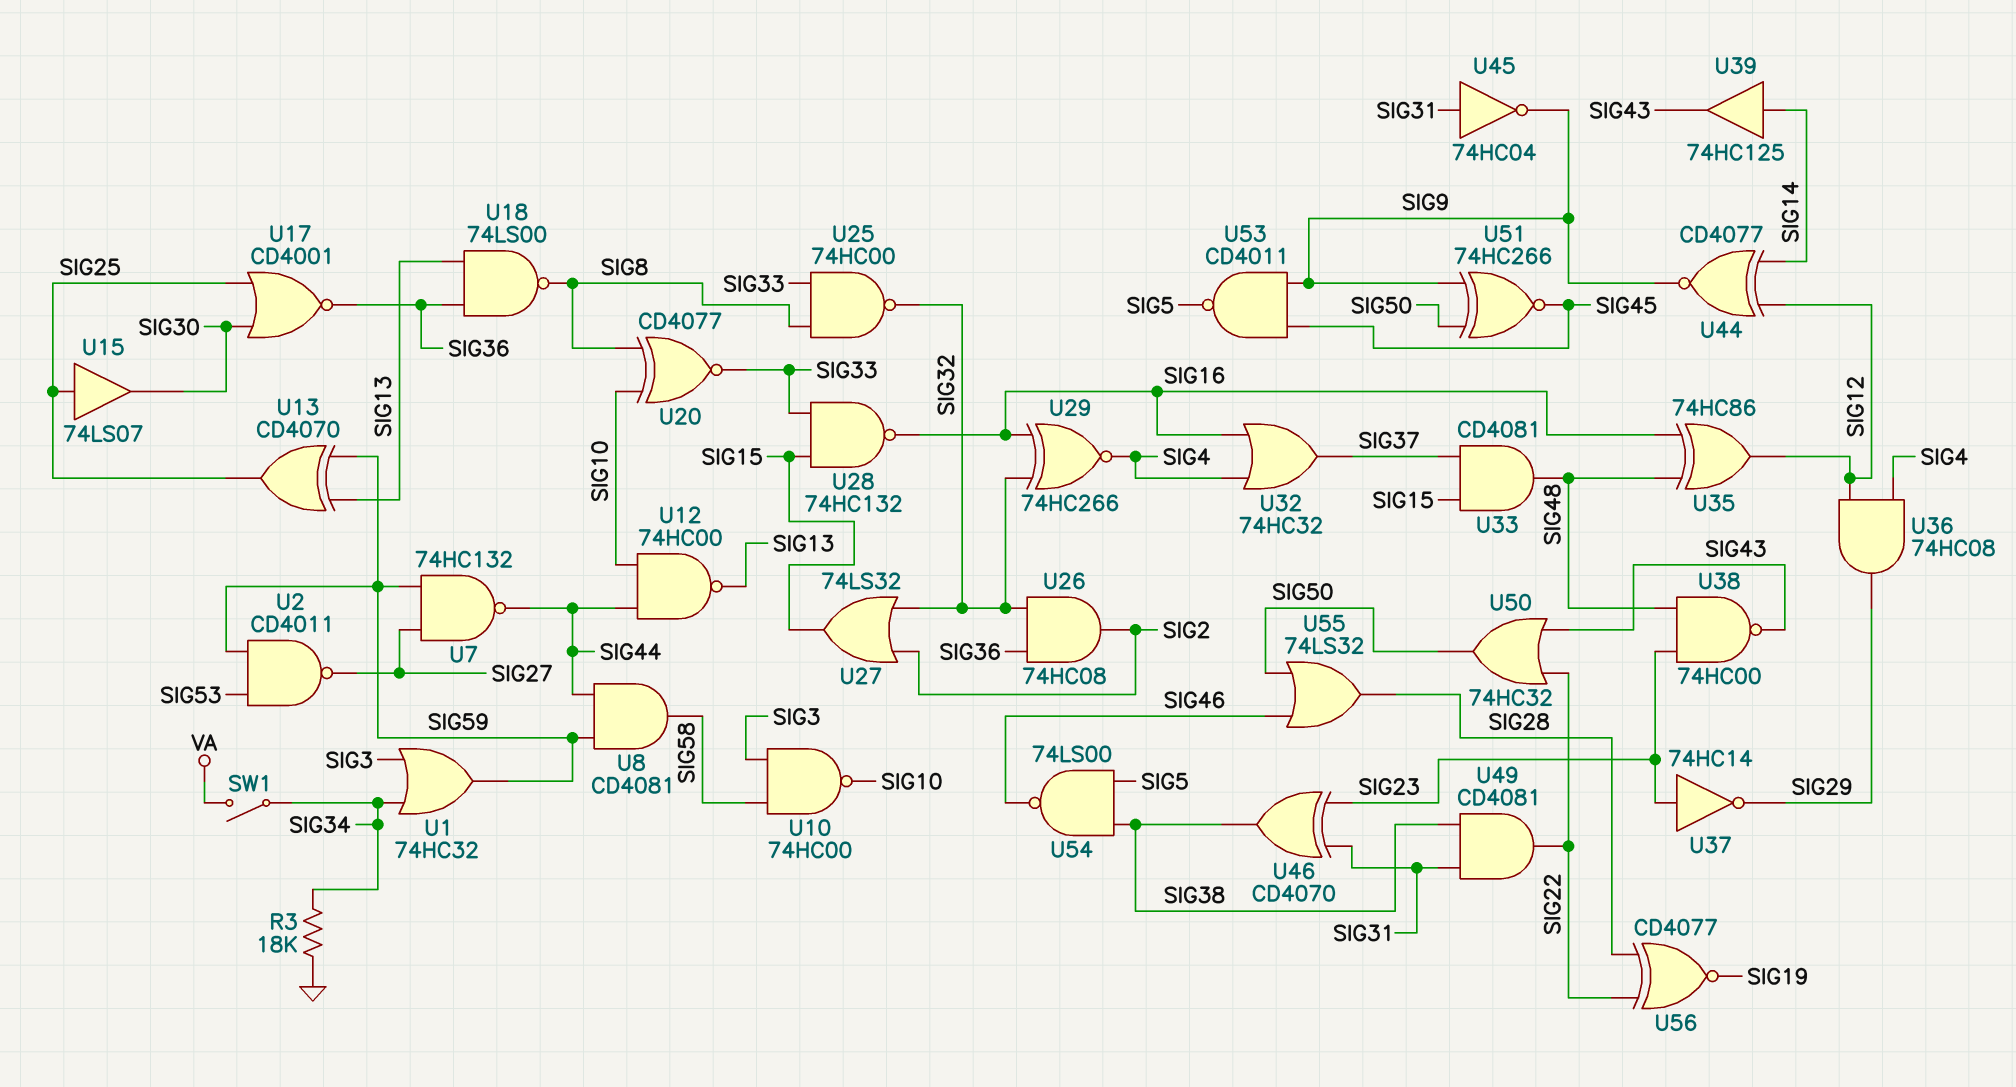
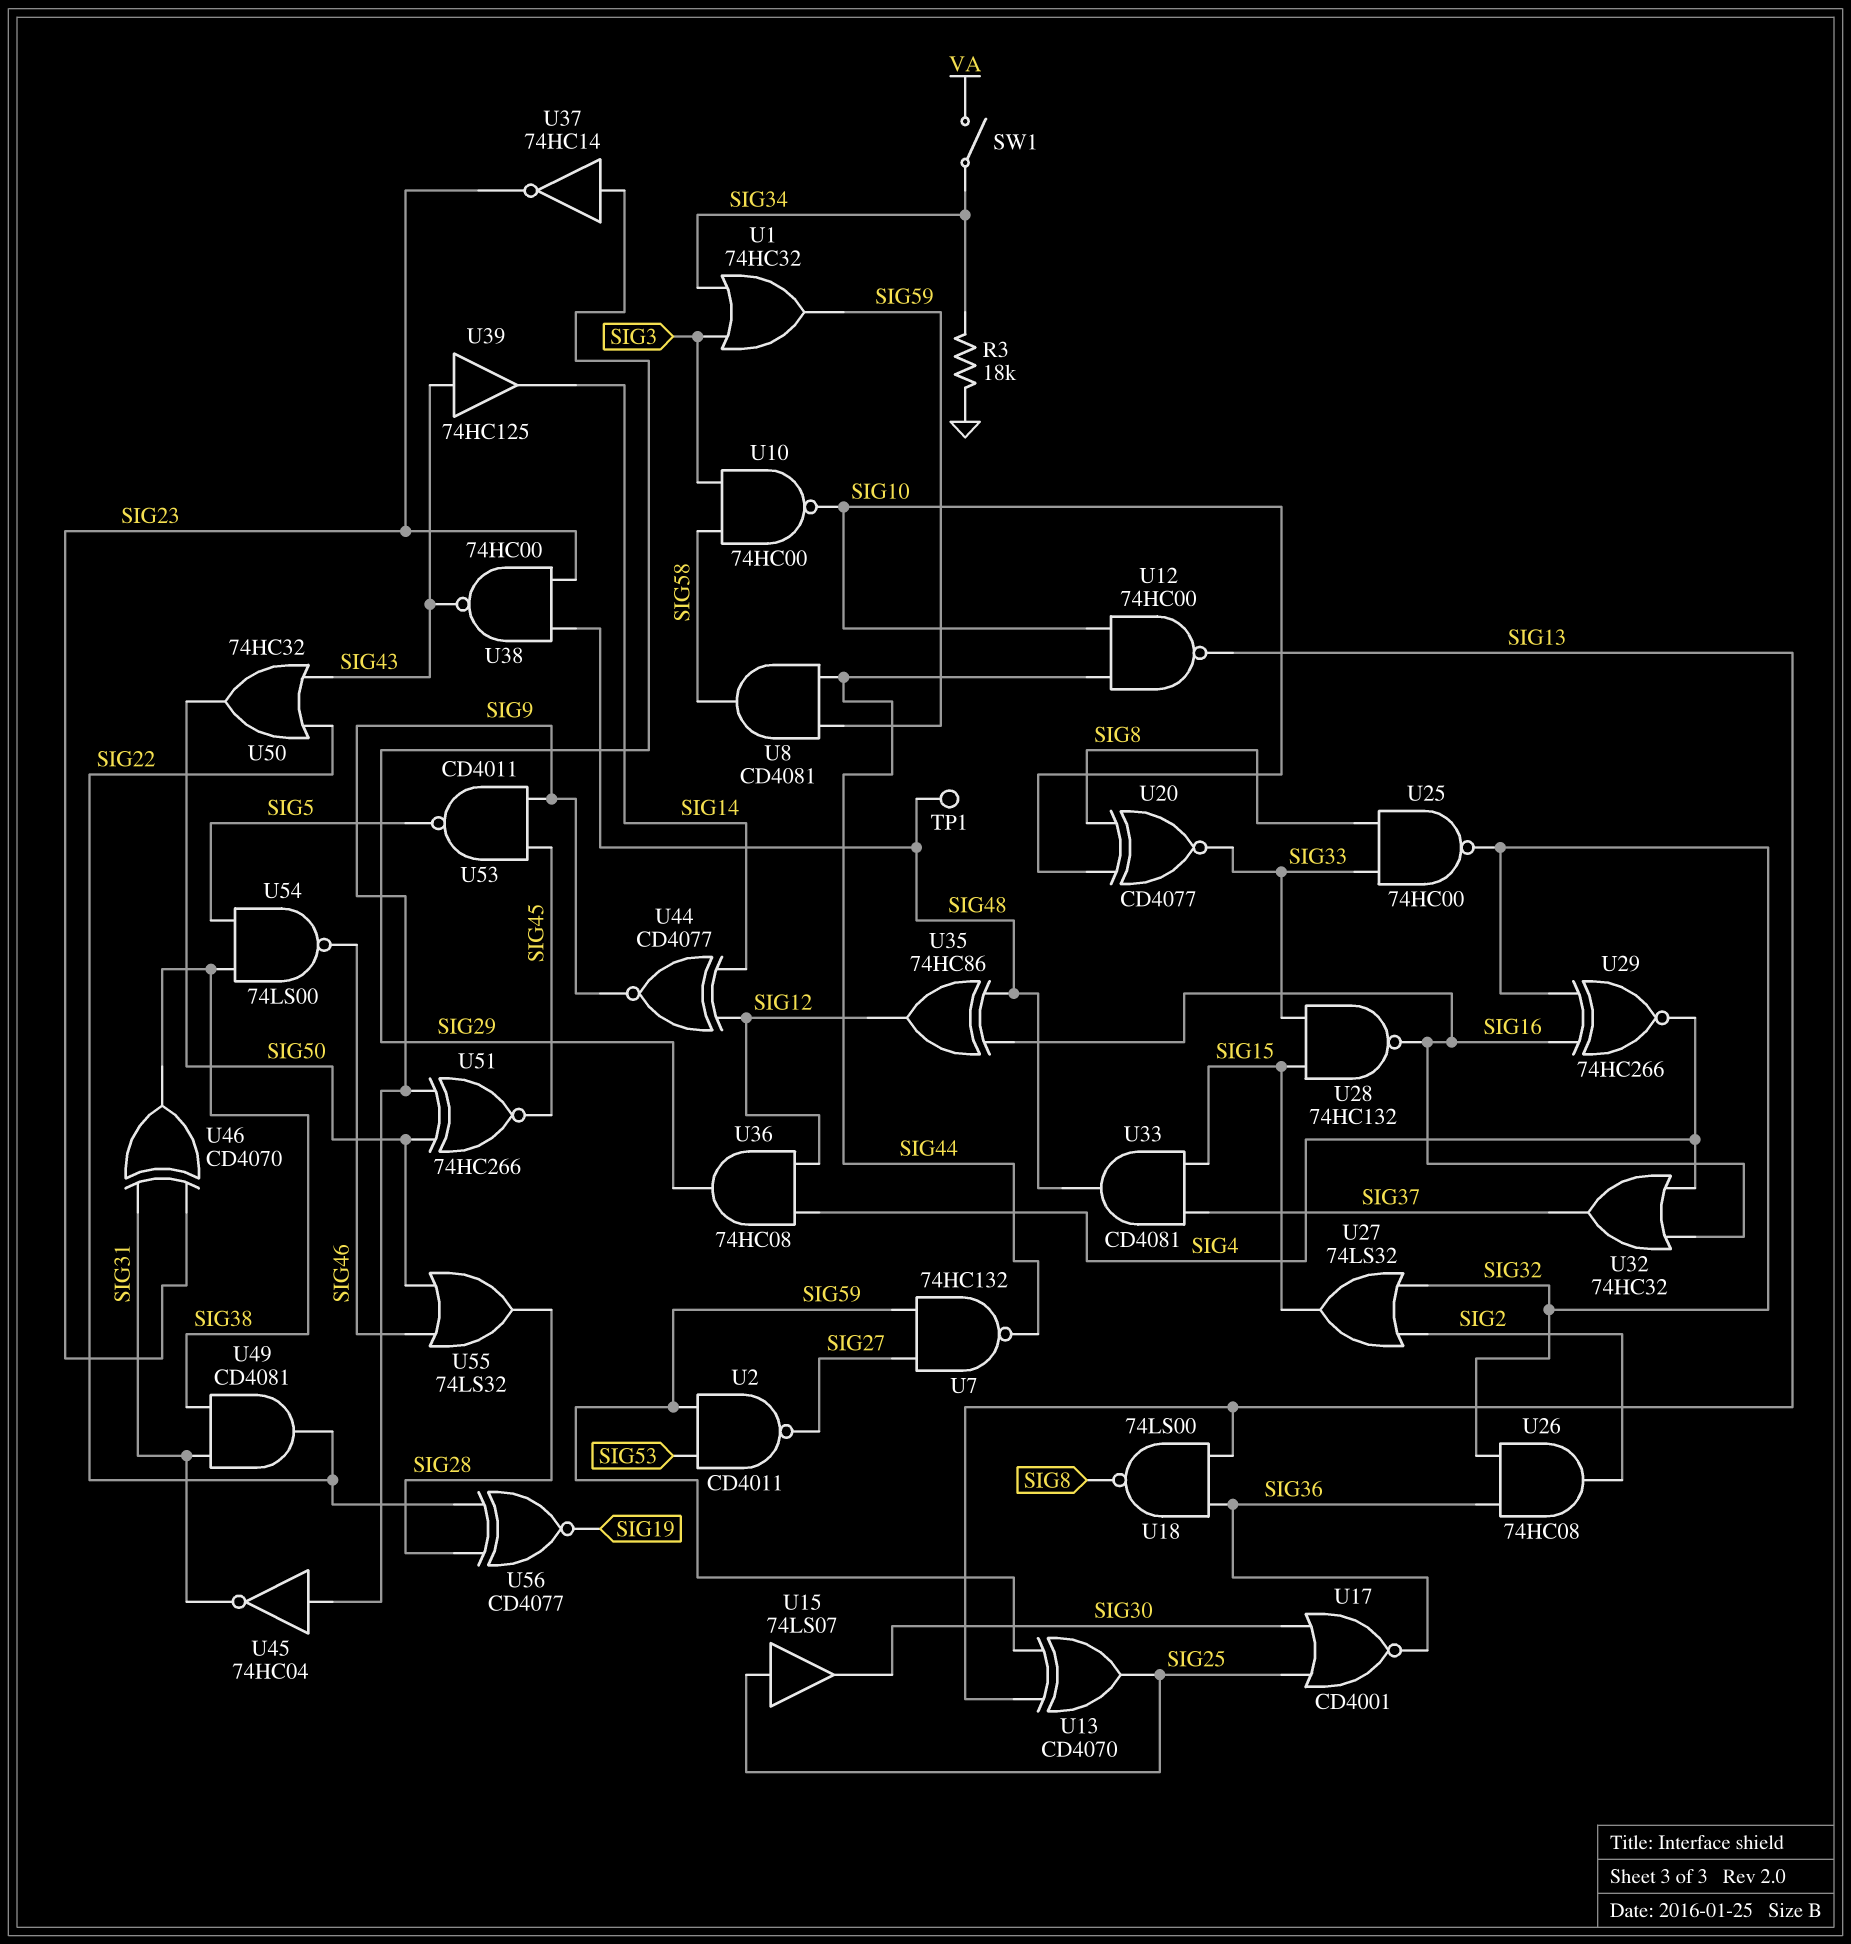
TP1: none -> test point (SIG48)
U37: NOT 74HC14 (in SIG23, out SIG29) -> NOT 74HC14 (in SIG29, out SIG23)
U39: buffer 74HC125 (in SIG14, out SIG43) -> buffer 74HC125 (in SIG43, out SIG14)
U45: NOT 74HC04 (in SIG31, out SIG9) -> NOT 74HC04 (in SIG9, out SIG31)

